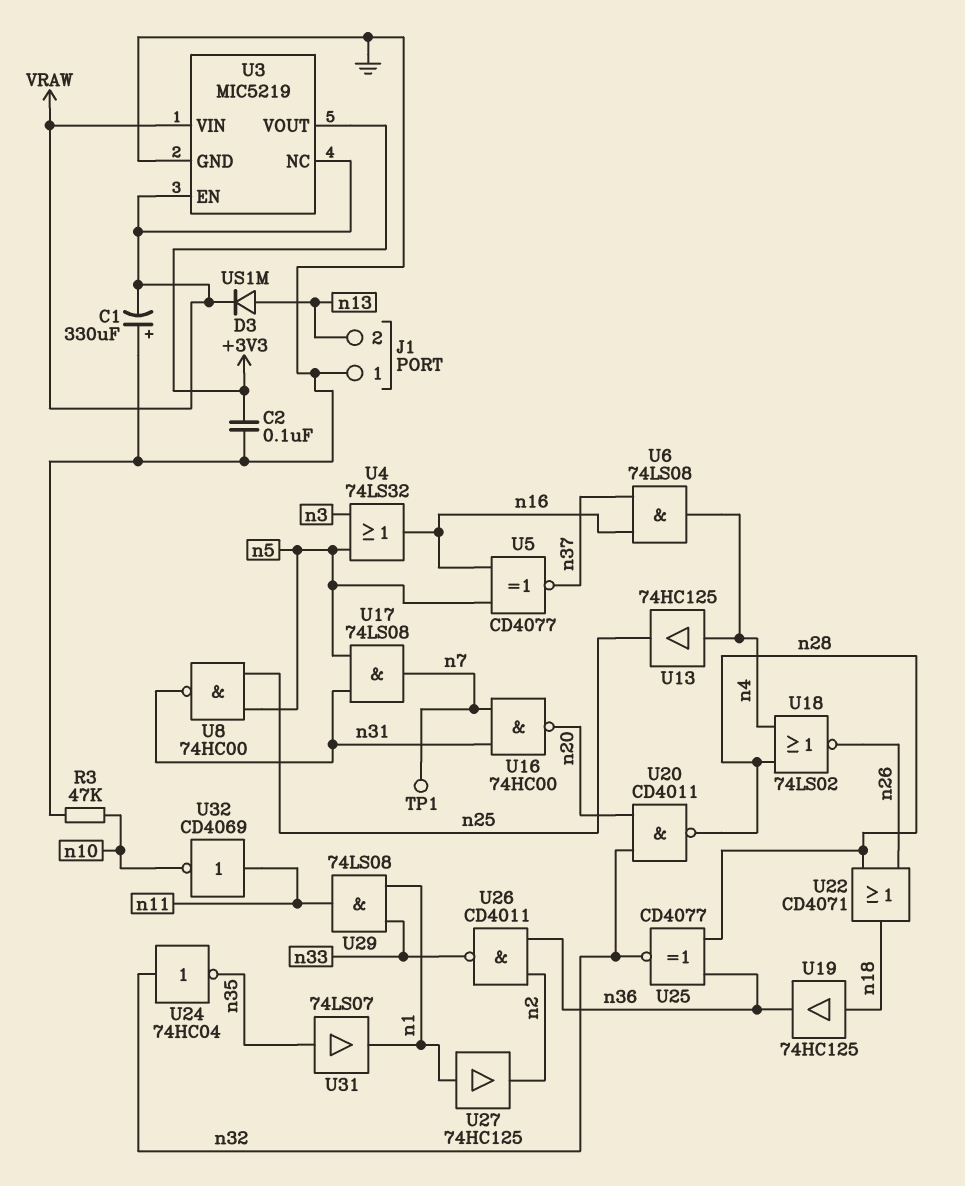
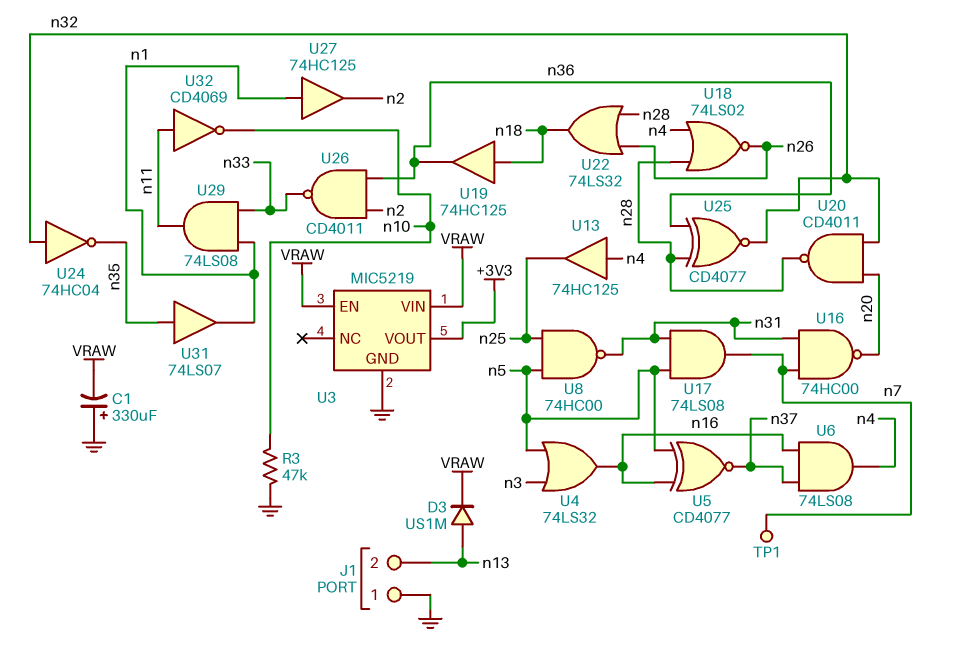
C2: 100nF (+3V3, GND) -> none
U3 pin NC: VRAW -> none
U22: OR CD4071 (in n26, in n28, out n18) -> OR 74LS32 (in n26, in n28, out n18)

